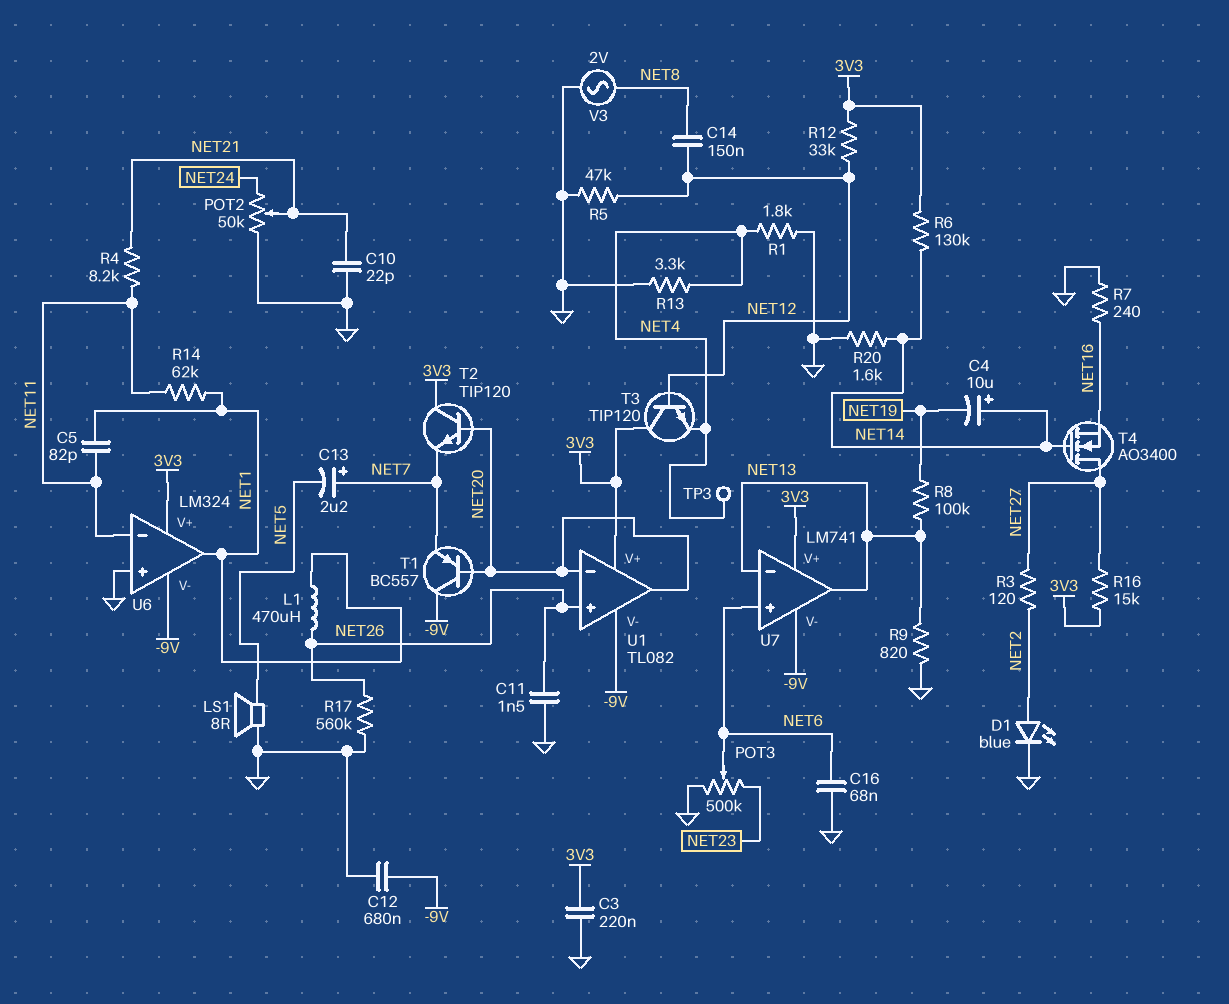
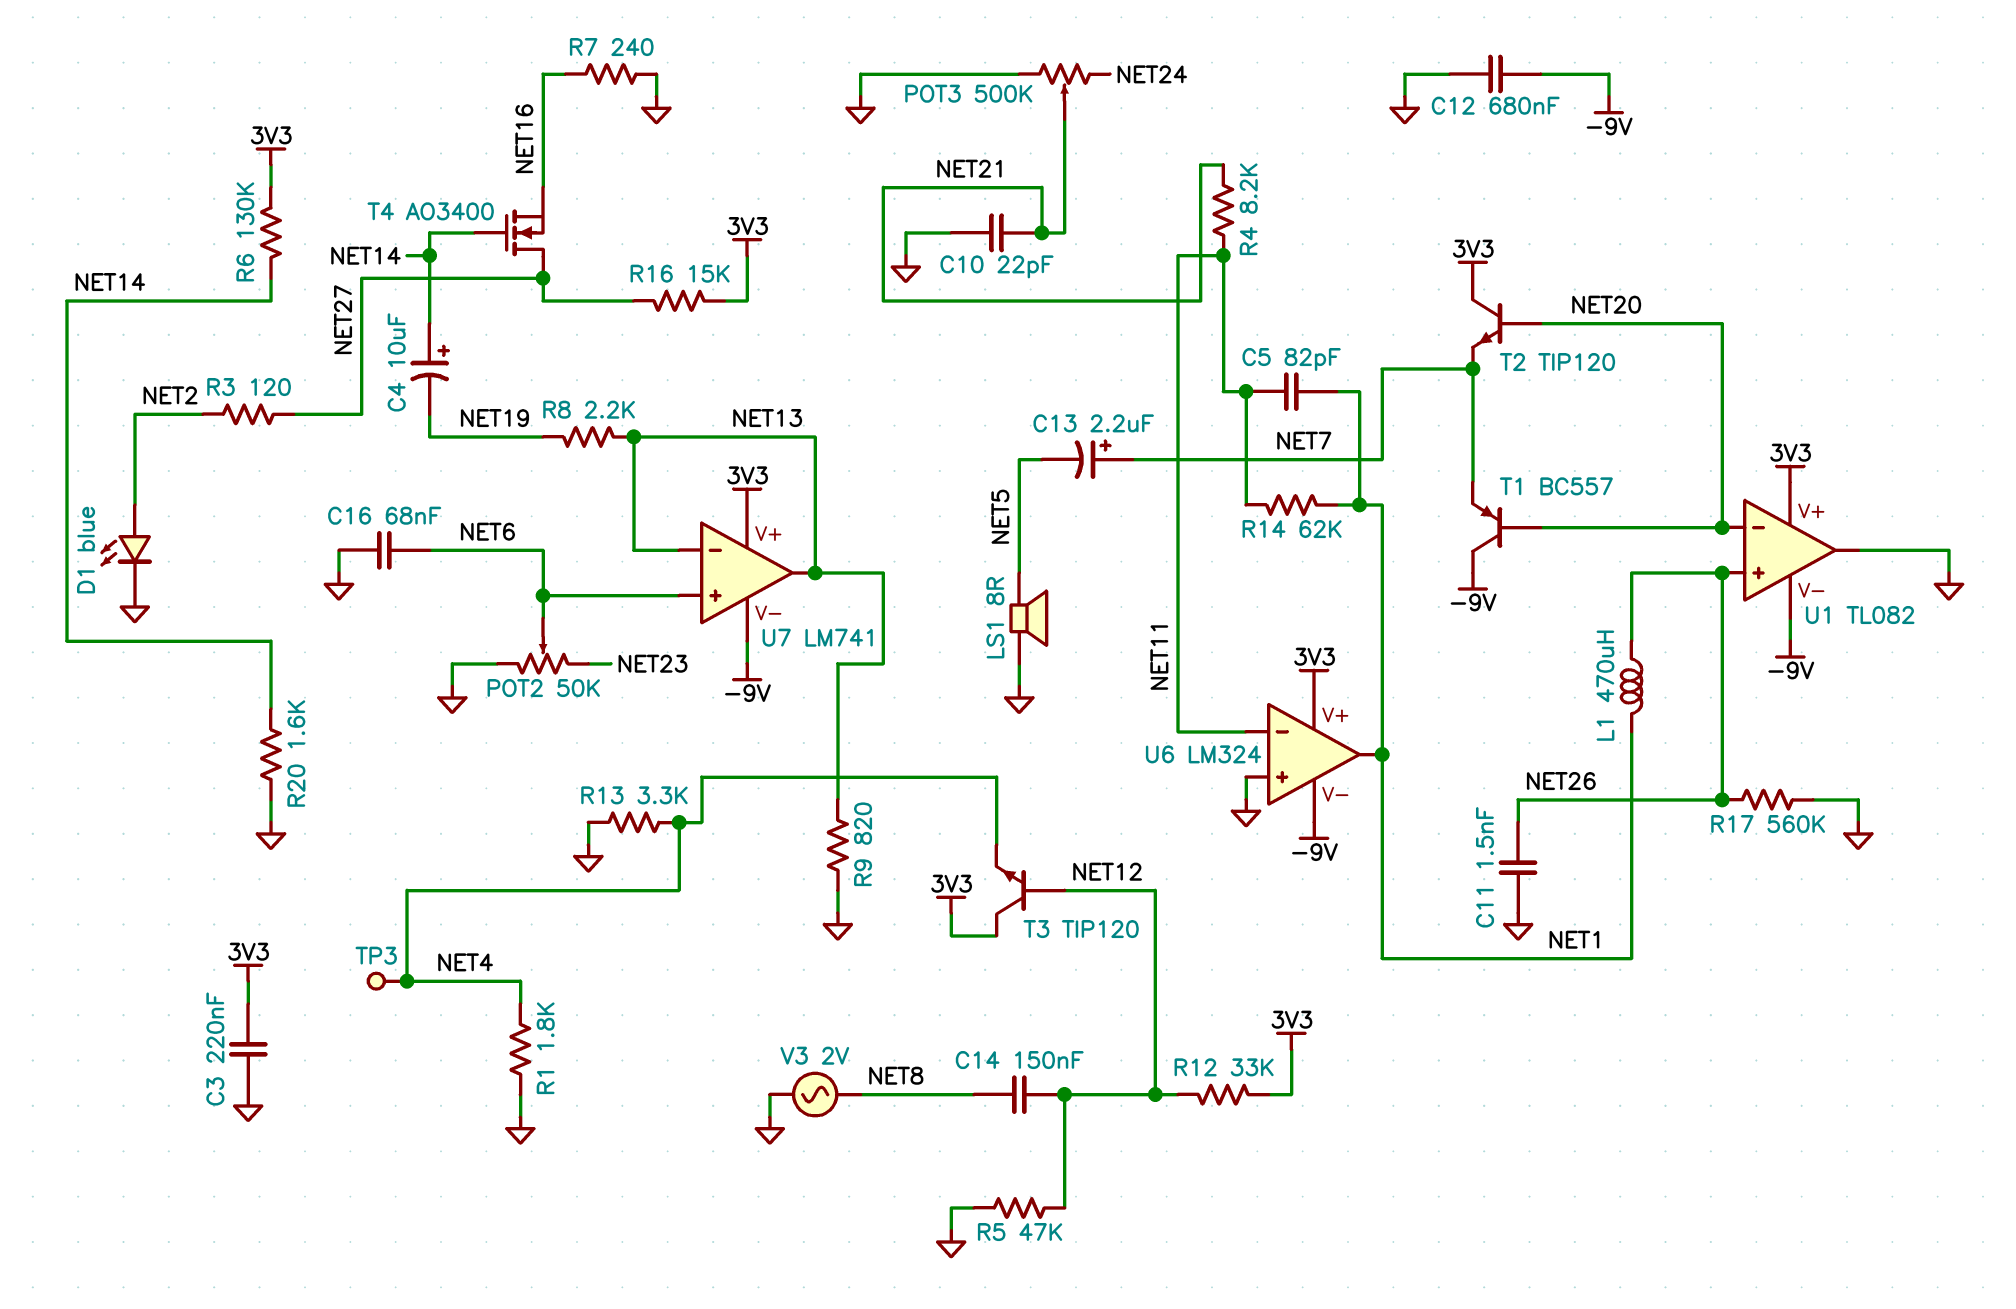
POT2: 50k (GND, NET24, wiper NET21) -> 50k (GND, NET23, wiper NET6)
POT3: 500k (GND, NET23, wiper NET6) -> 500k (GND, NET24, wiper NET21)
R8: 100k (NET13, NET19) -> 2.2k (NET13, NET19)
U1 pin out: NET20 -> GND

